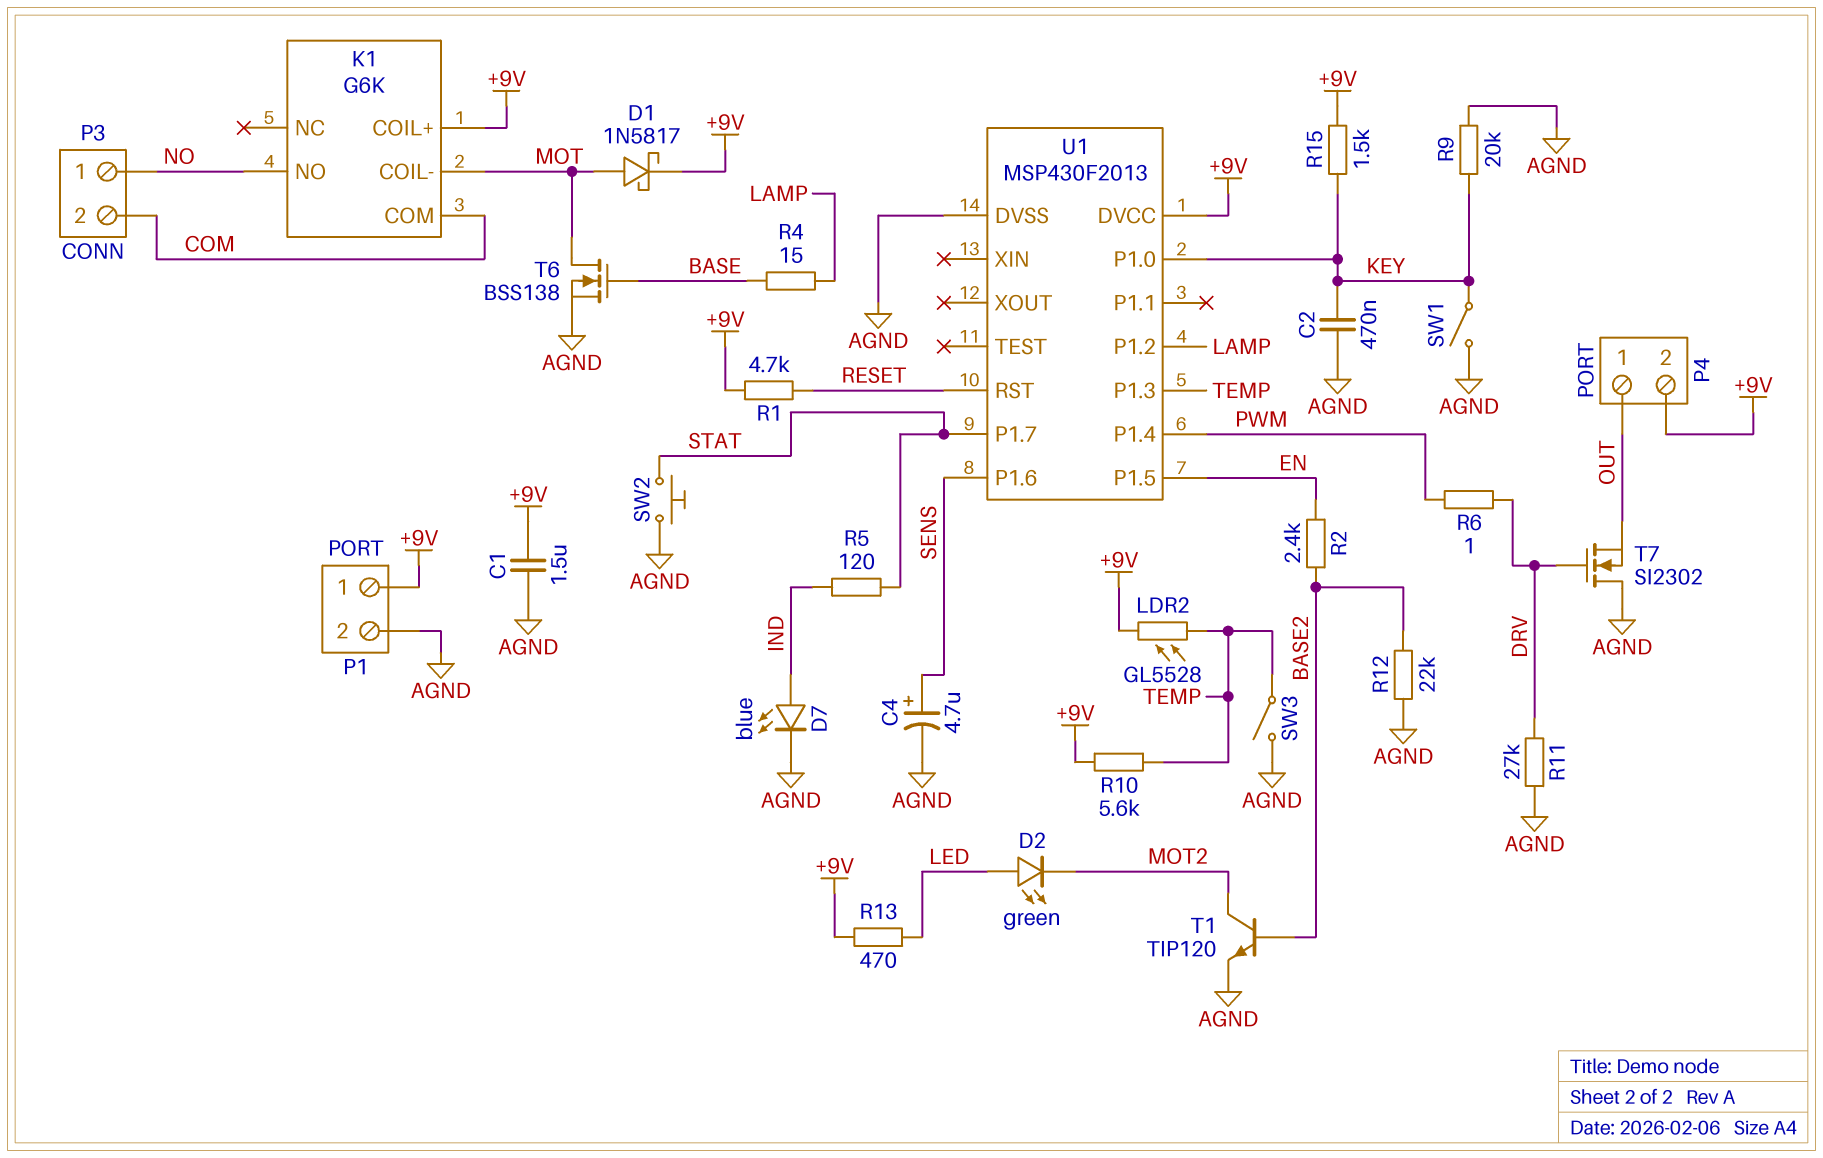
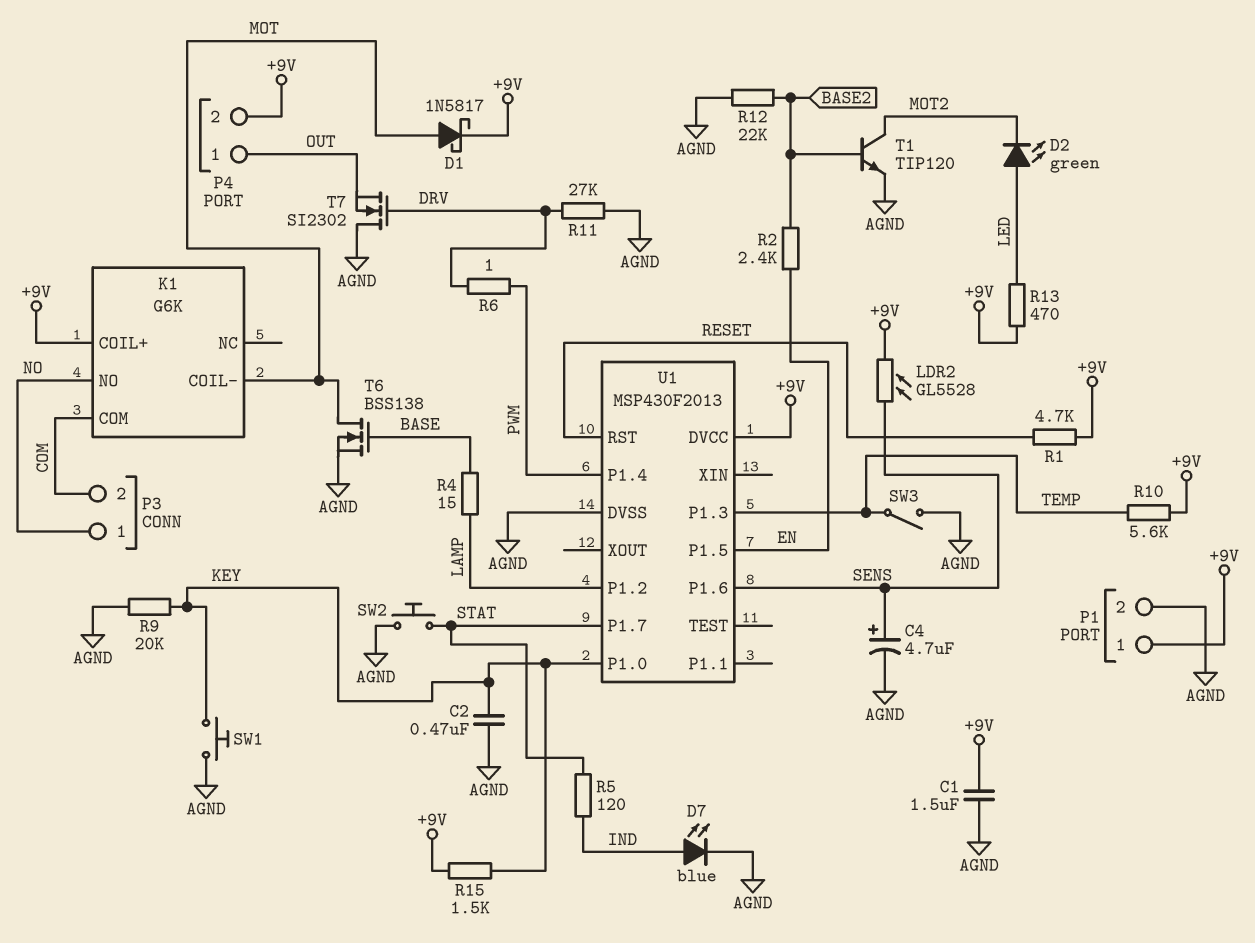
LDR2: GL5528 (+9V, TEMP) -> GL5528 (+9V, SENS)
SW1: switch (AGND, KEY) -> button (AGND, KEY)

